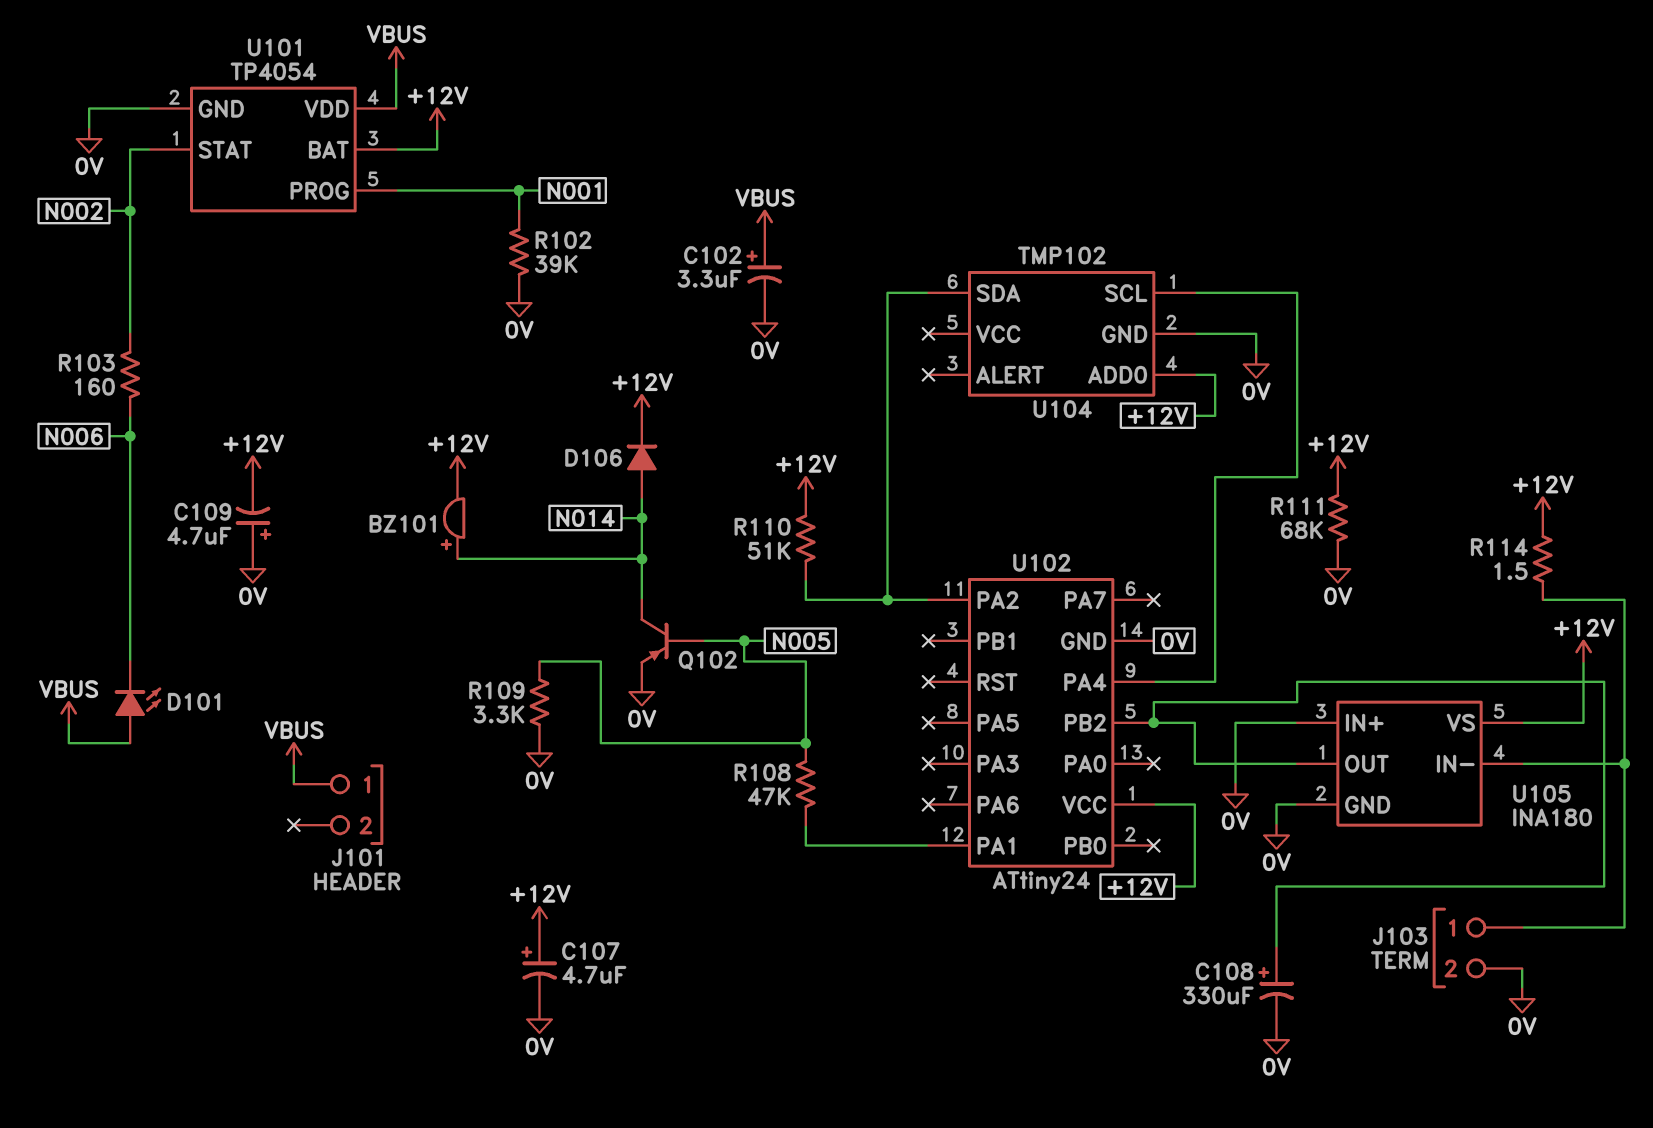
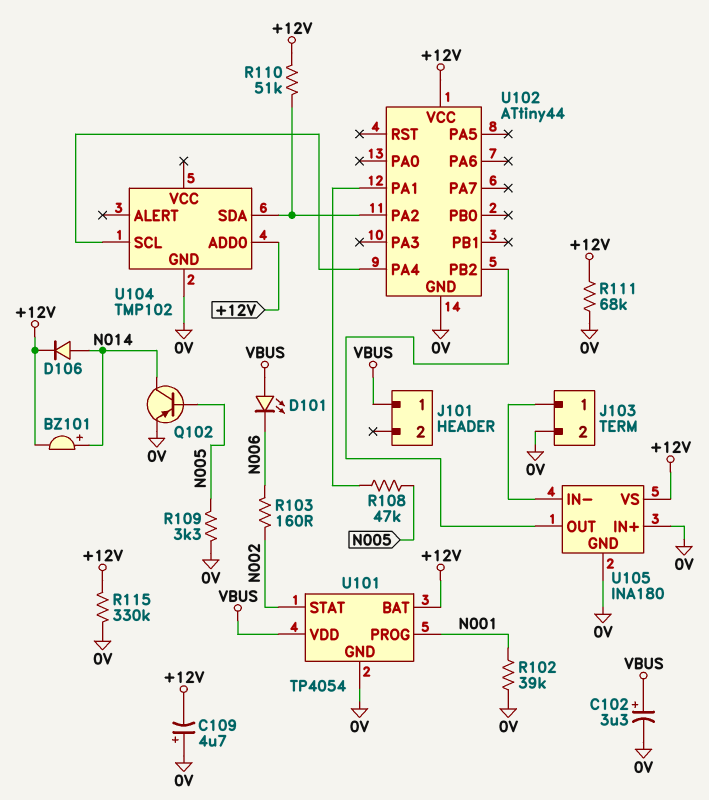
C107: 4.7uF (plus +12V, minus 0V) -> none
C108: 330uF (plus U102/PB2, minus 0V) -> none
R114: 1.5 (+12V, J103/1) -> none
R115: none -> 330k (+12V, 0V)
U102: ATtiny24 -> ATtiny44

